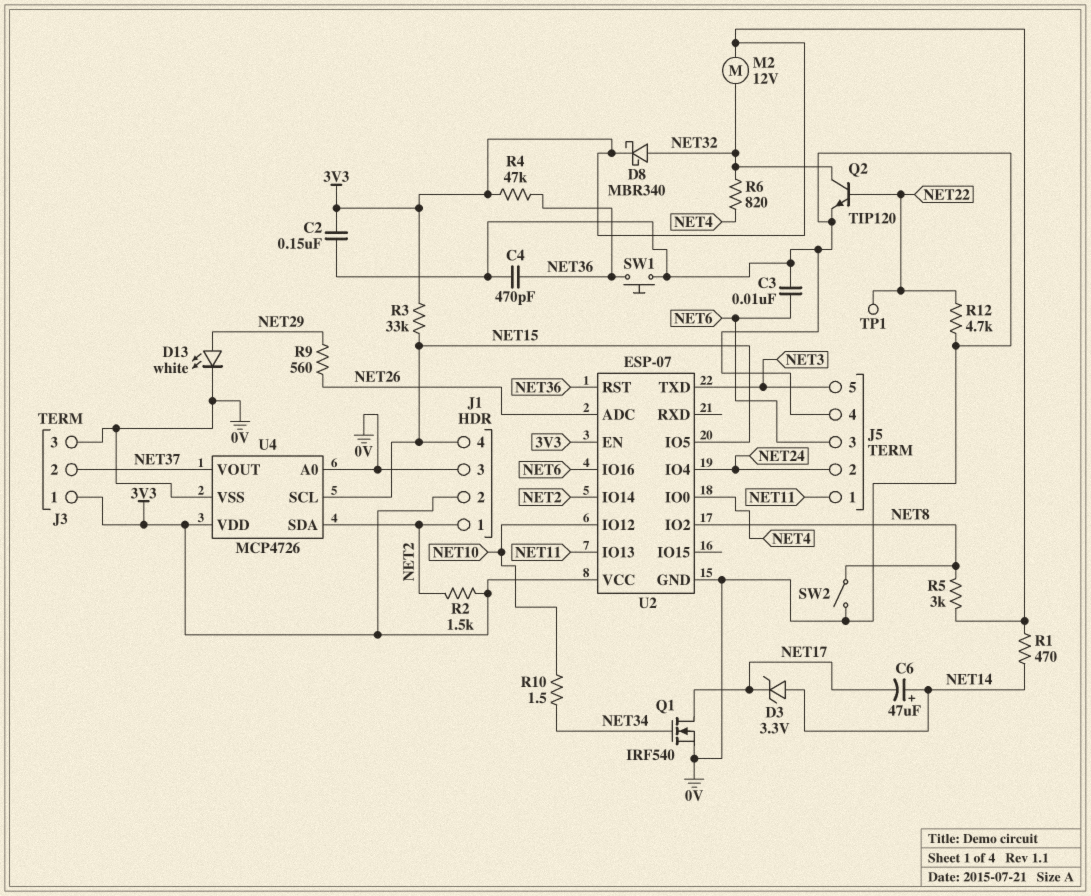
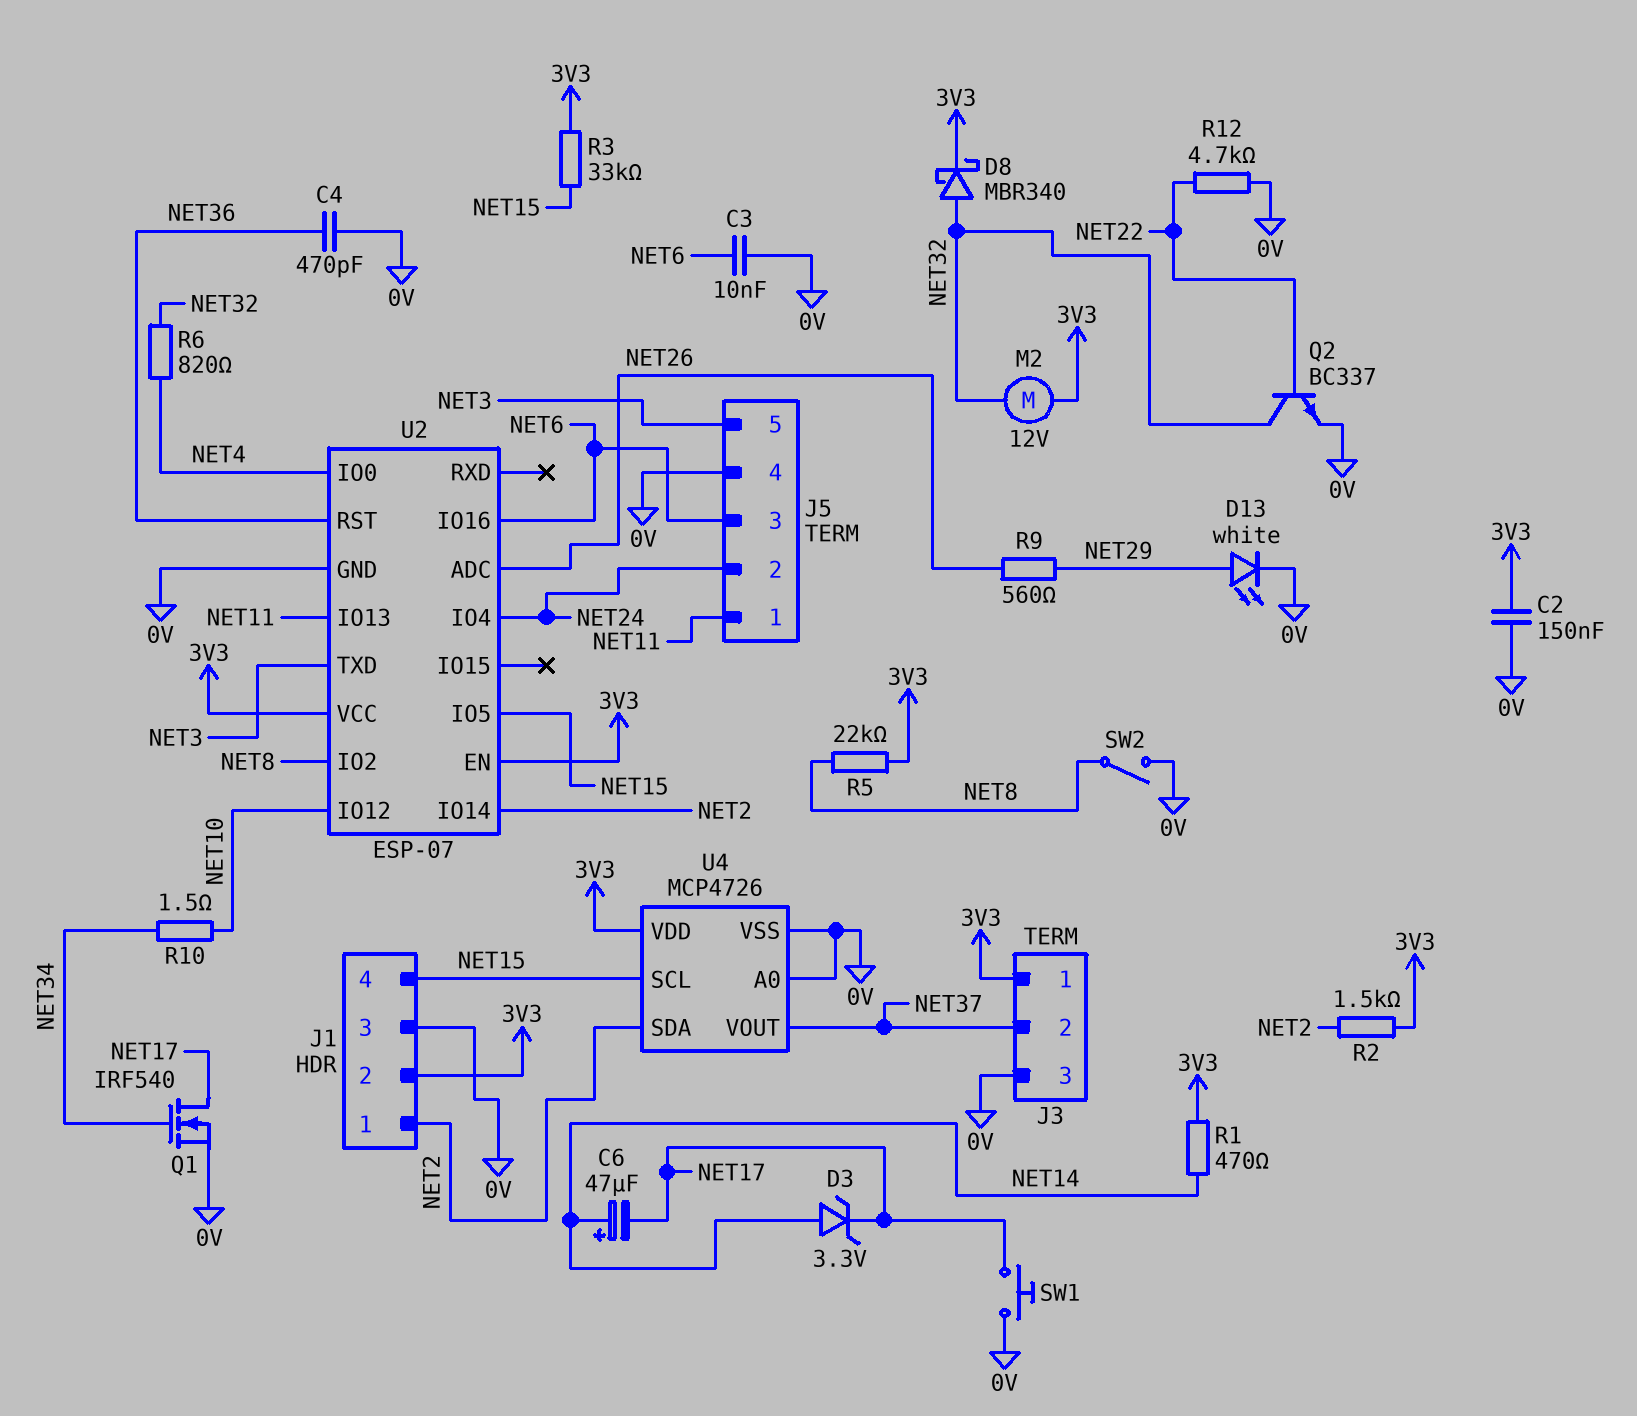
Q2: NPN TIP120 (B NET22, C NET32, E 0V) -> NPN BC337 (B NET22, C NET32, E 0V)
R4: 47k (3V3, NET36) -> none
R5: 3k (3V3, NET8) -> 22k (3V3, NET8)
SW1: button (0V, NET36) -> button (0V, NET17)
TP1: test point (NET22) -> none

